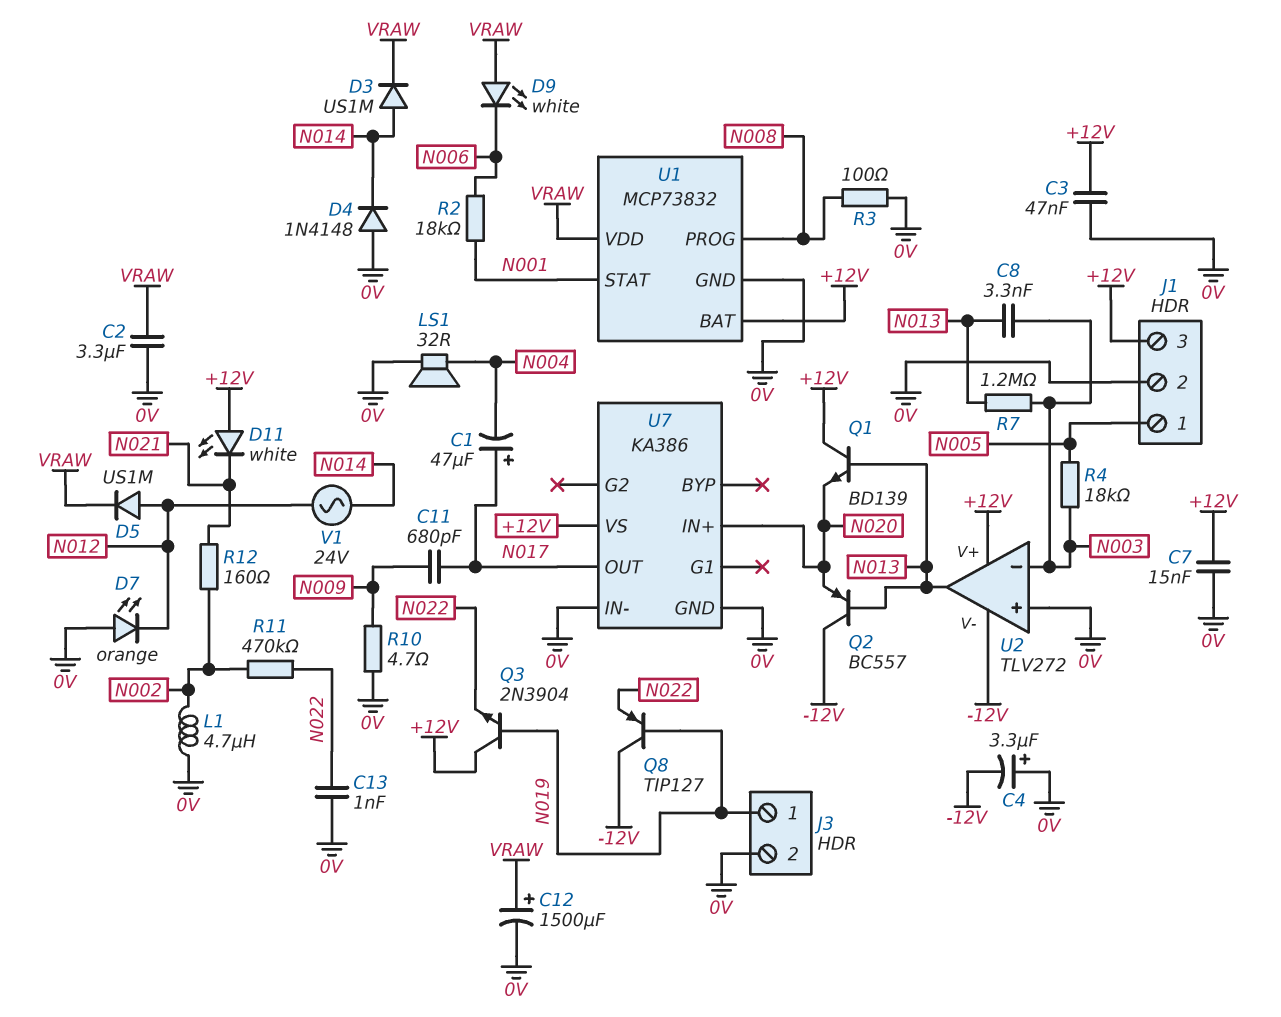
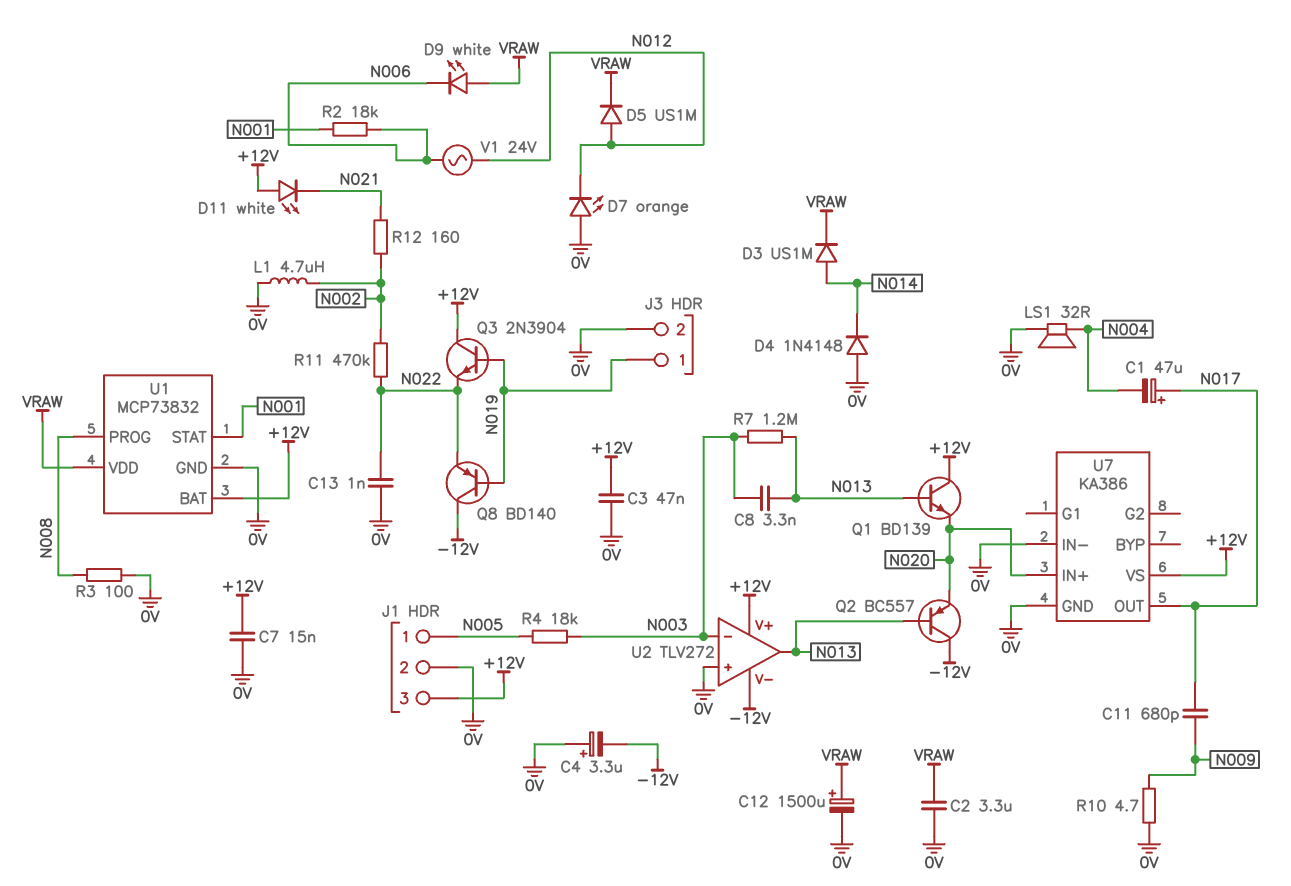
Q8: PNP TIP127 (B N019, C -12V, E N022) -> PNP BD140 (B N019, C -12V, E N022)
V1: AC 24V (N012, N014) -> AC 24V (N006, N012)

